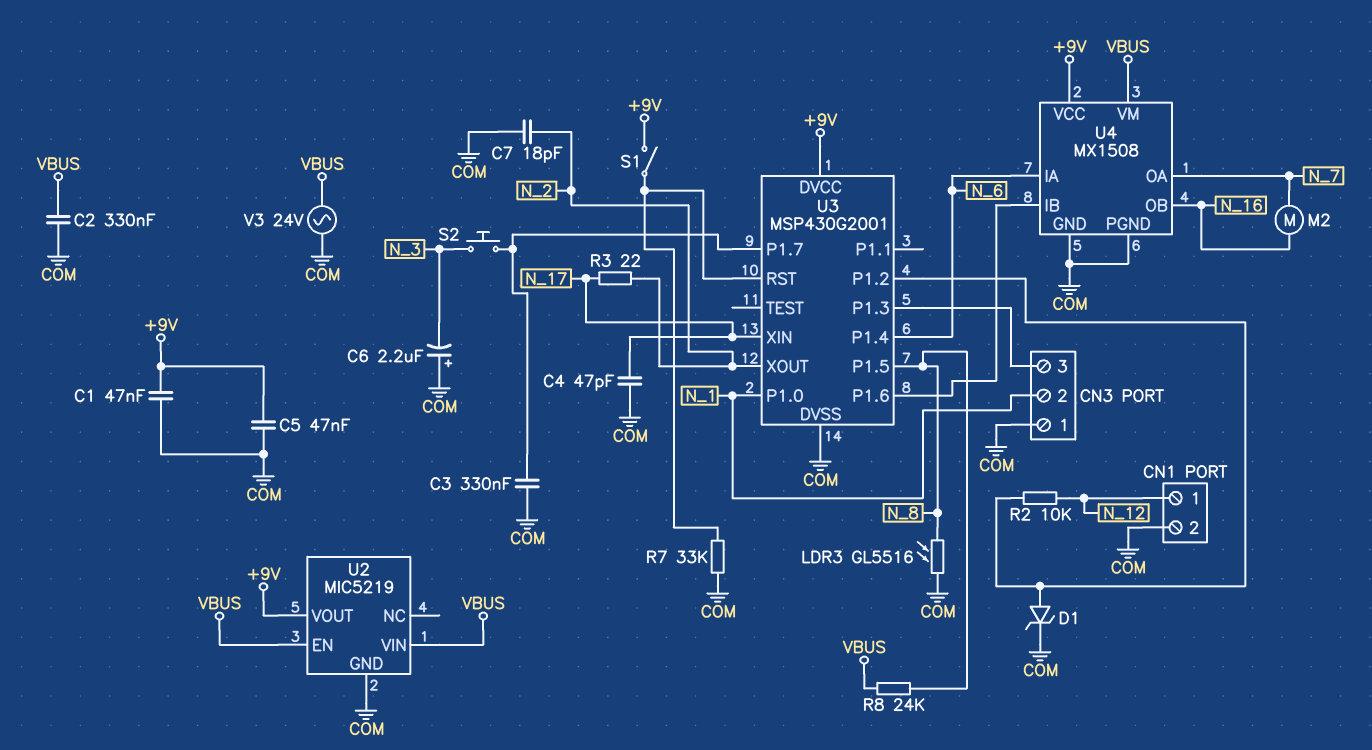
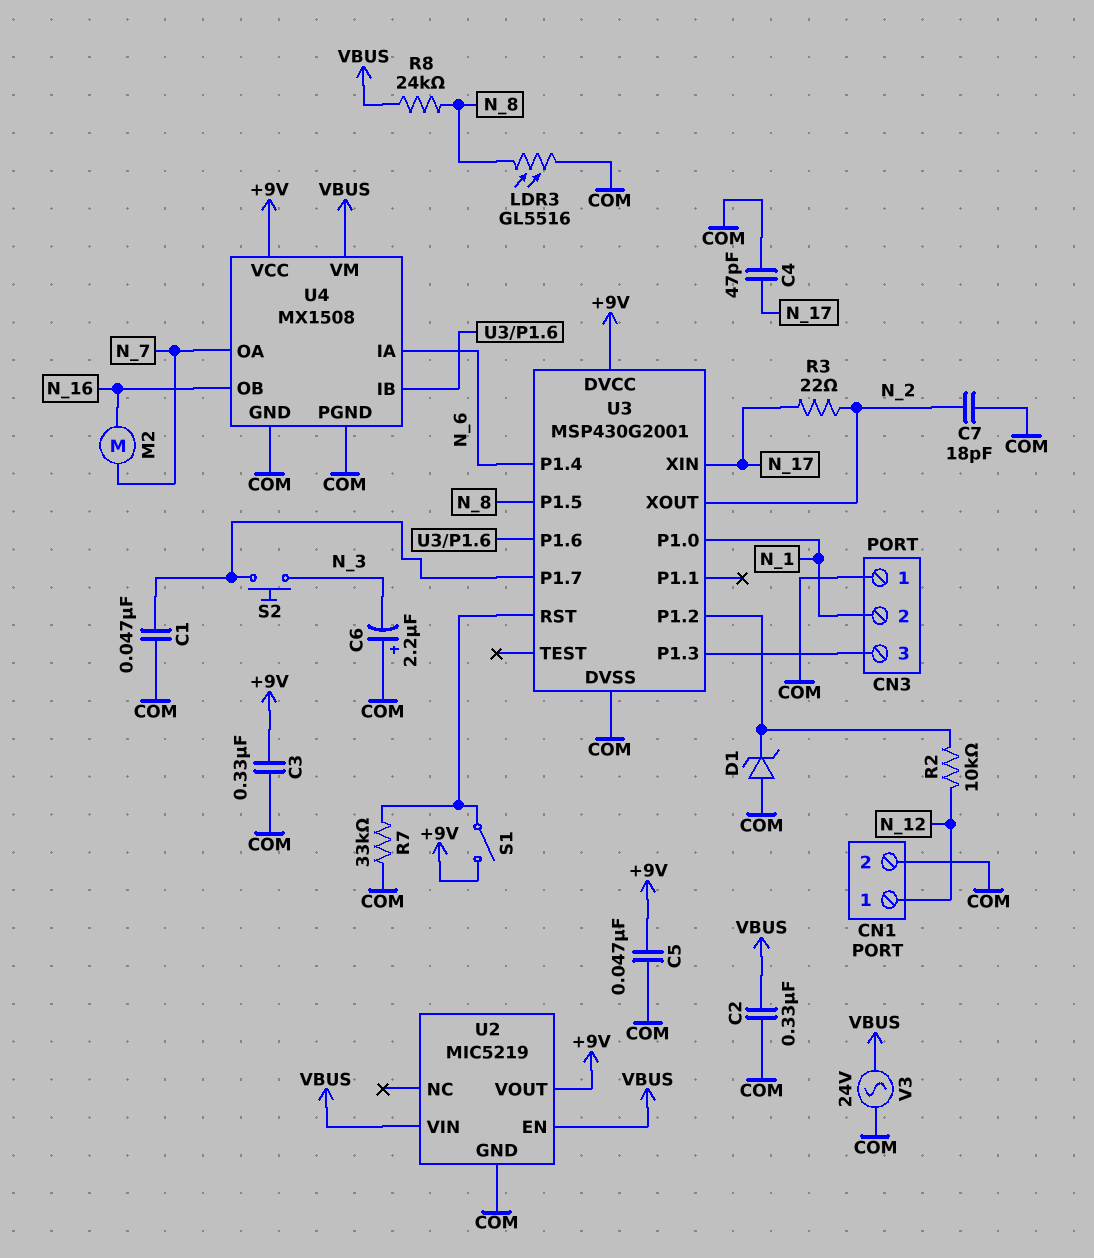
C1: 47nF (+9V, COM) -> 47nF (COM, U3/P1.7)
C3: 330nF (COM, U3/P1.7) -> 330nF (+9V, COM)
D1: zener (A U3/P1.2, K COM) -> zener (A COM, K U3/P1.2)

